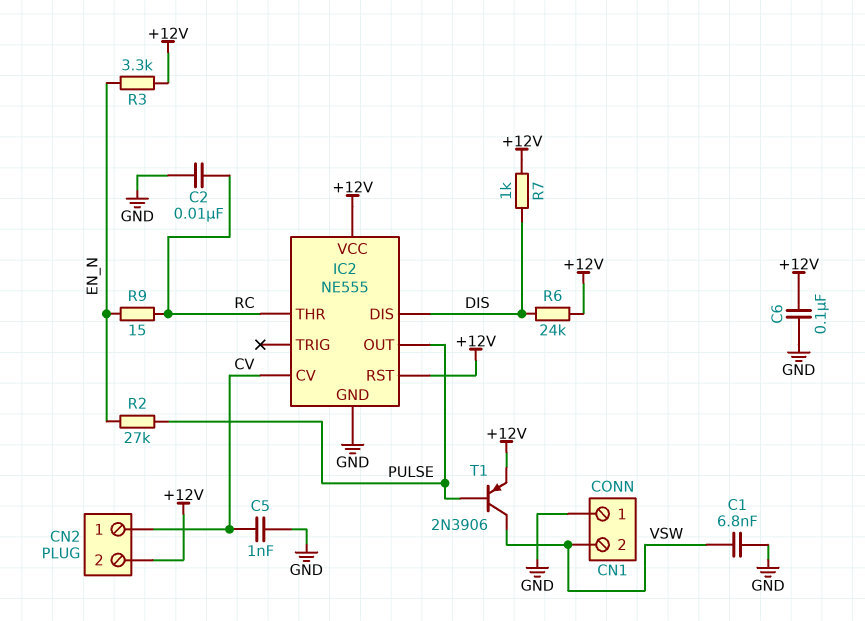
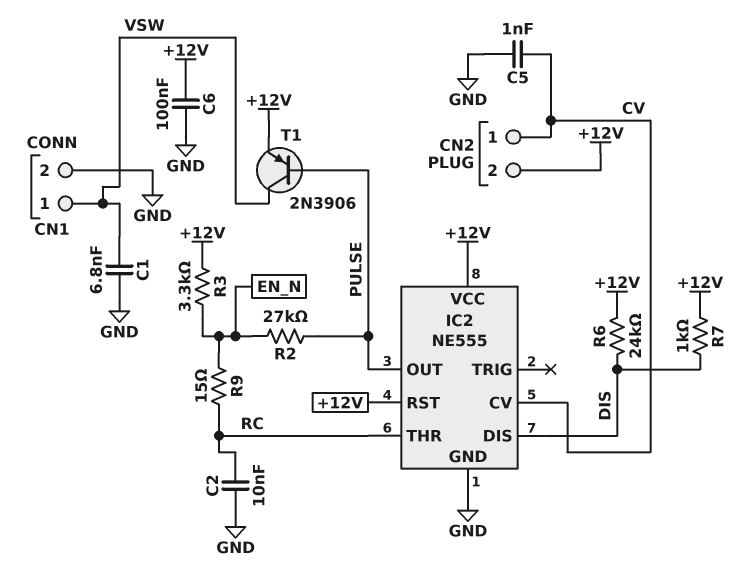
CN1 pin 1: GND -> VSW
CN1 pin 2: VSW -> GND

